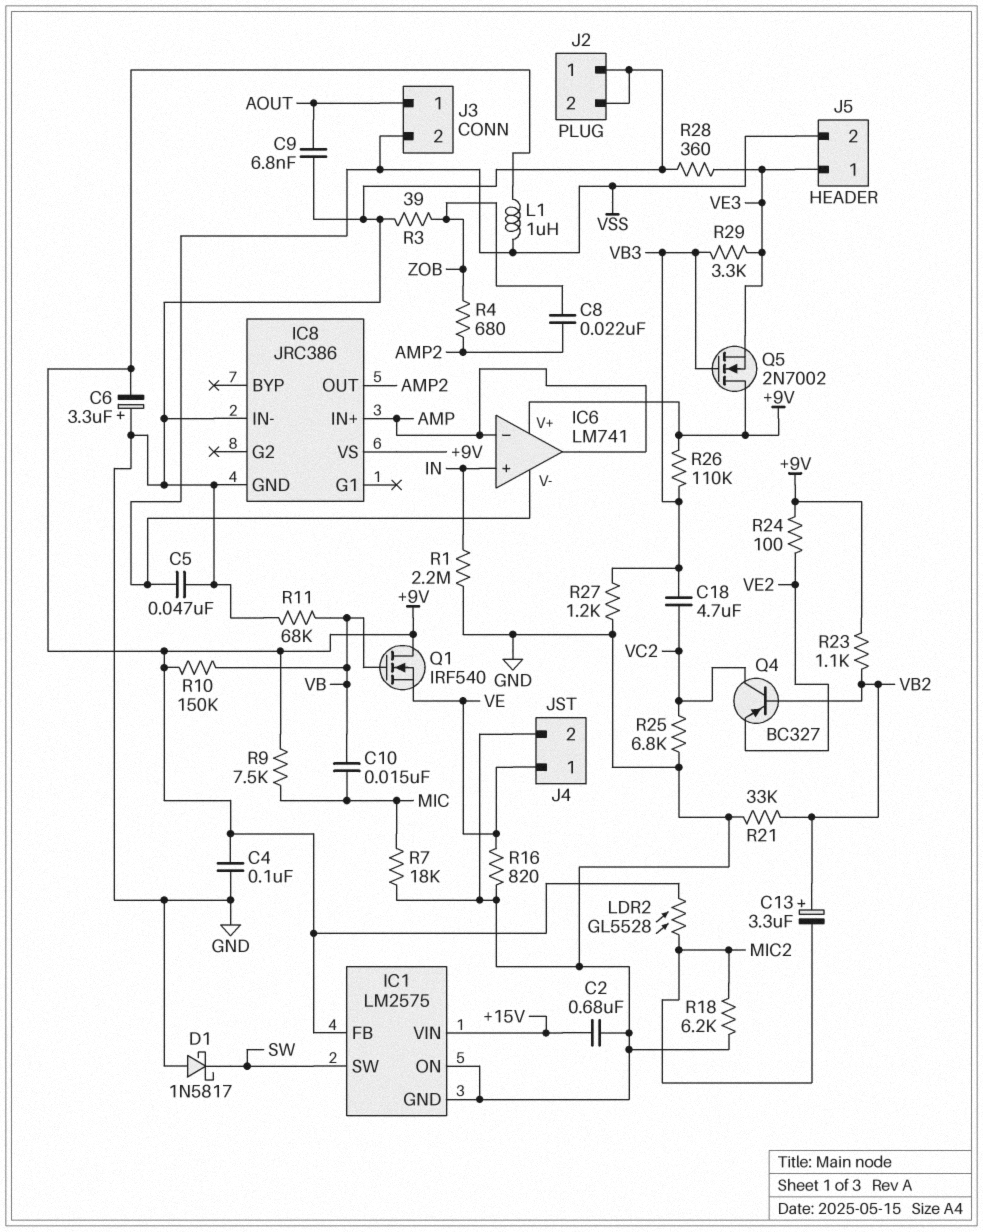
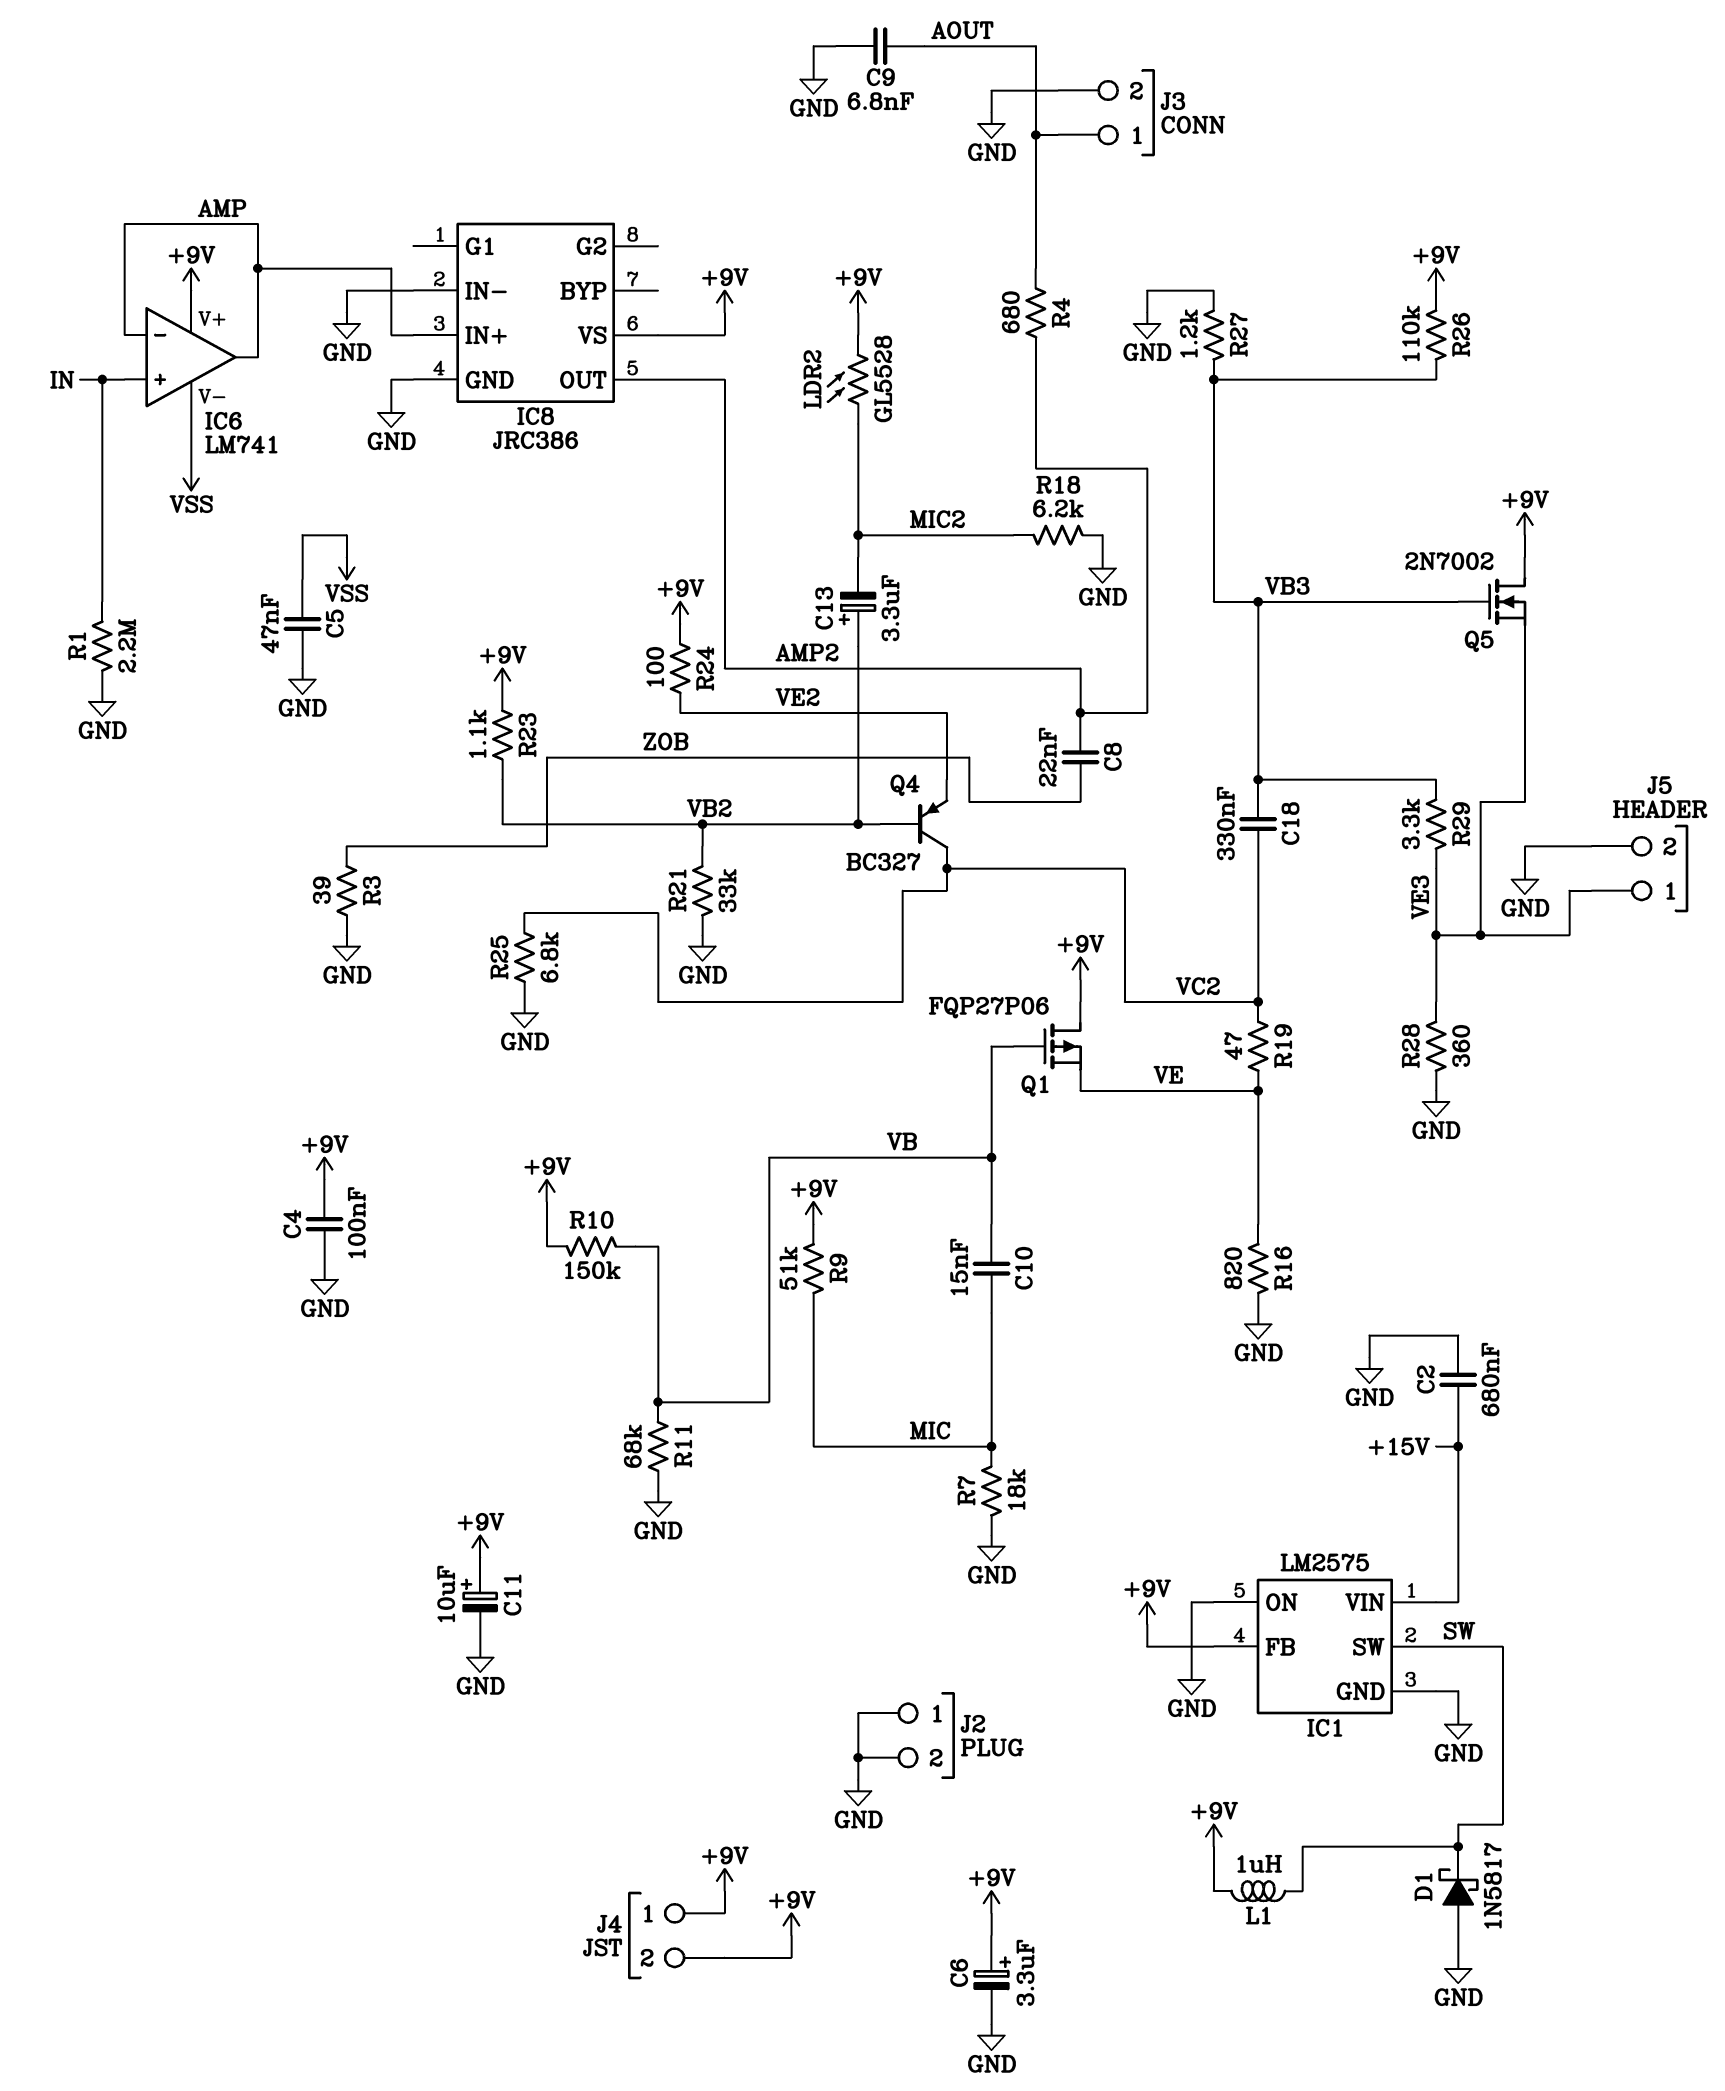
C6: 3.3uF (plus GND, minus +9V) -> 3.3uF (plus +9V, minus GND)
C11: none -> 10uF (plus +9V, minus GND)
C18: 4.7uF (VB3, VC2) -> 330nF (VB3, VC2)
J3 pin 2: VSS -> GND
J4 pin 1: VE -> +9V
J4 pin 2: GND -> +9V
J5 pin 2: VSS -> GND
L1: 1uH (+9V, VSS) -> 1uH (+9V, SW)
Q1: NMOS IRF540 (G VB, D +9V, S VE) -> PMOS FQP27P06 (G VB, D +9V, S VE)
R4: 680 (AMP2, ZOB) -> 680 (AMP2, AOUT)
R9: 7.5k (+9V, MIC) -> 51k (+9V, MIC)
R19: none -> 47 (VC2, VE)

